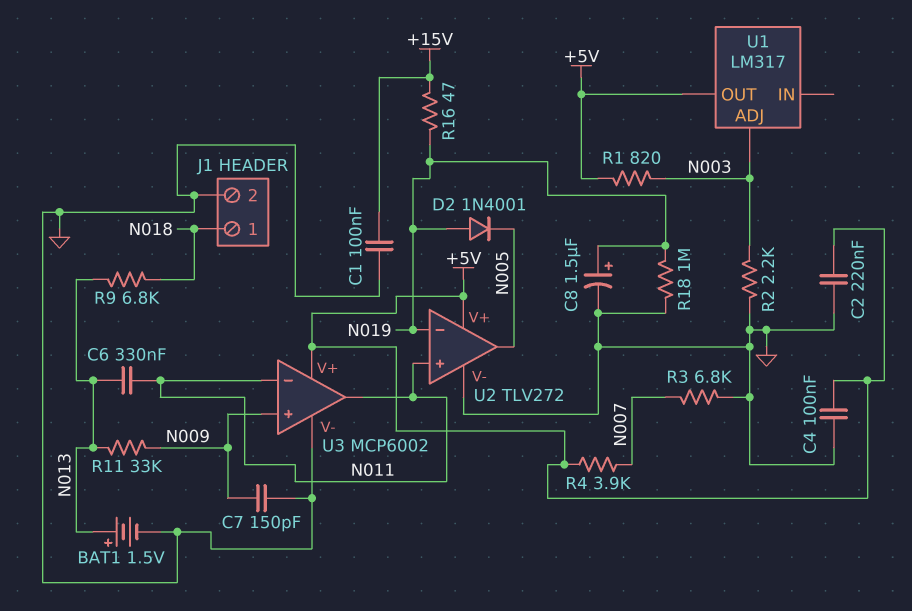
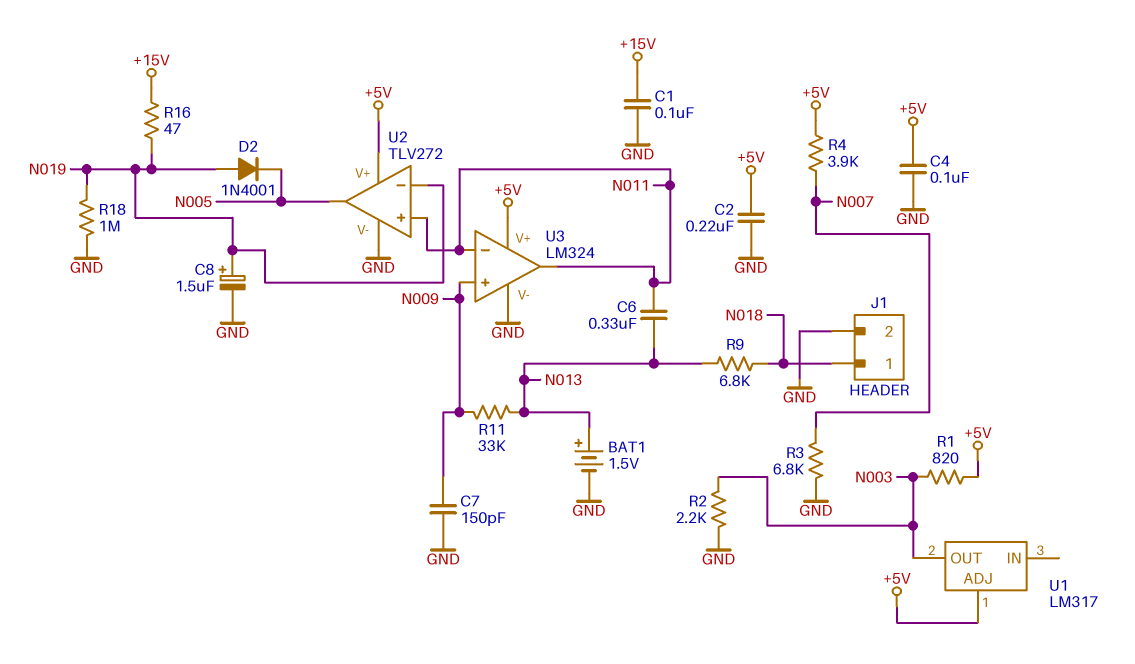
U1 pin ADJ: N003 -> +5V
U1 pin OUT: +5V -> N003
U3: MCP6002 -> LM324

